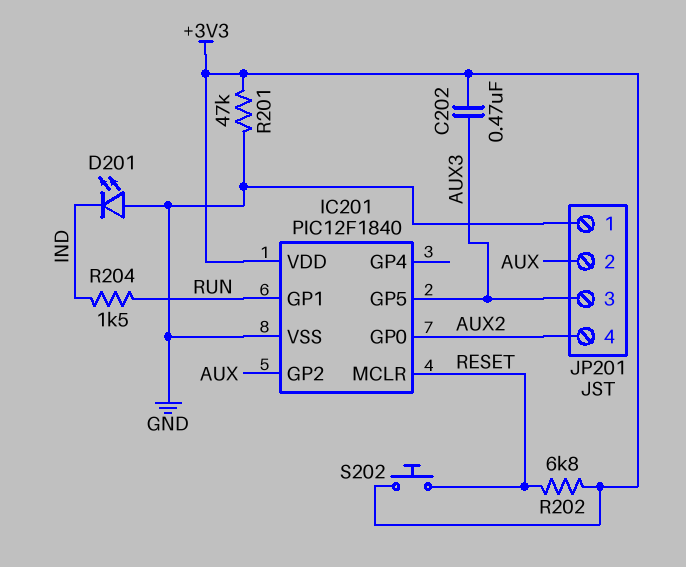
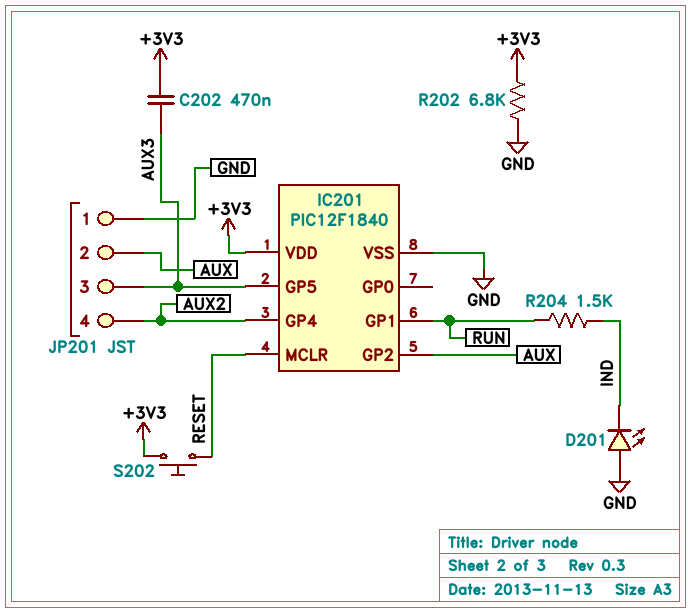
IC201 pin GP0: AUX2 -> none
IC201 pin GP4: none -> AUX2
R201: 47k (+3V3, GND) -> none
R202: 6.8k (+3V3, RESET) -> 6.8k (+3V3, GND)

